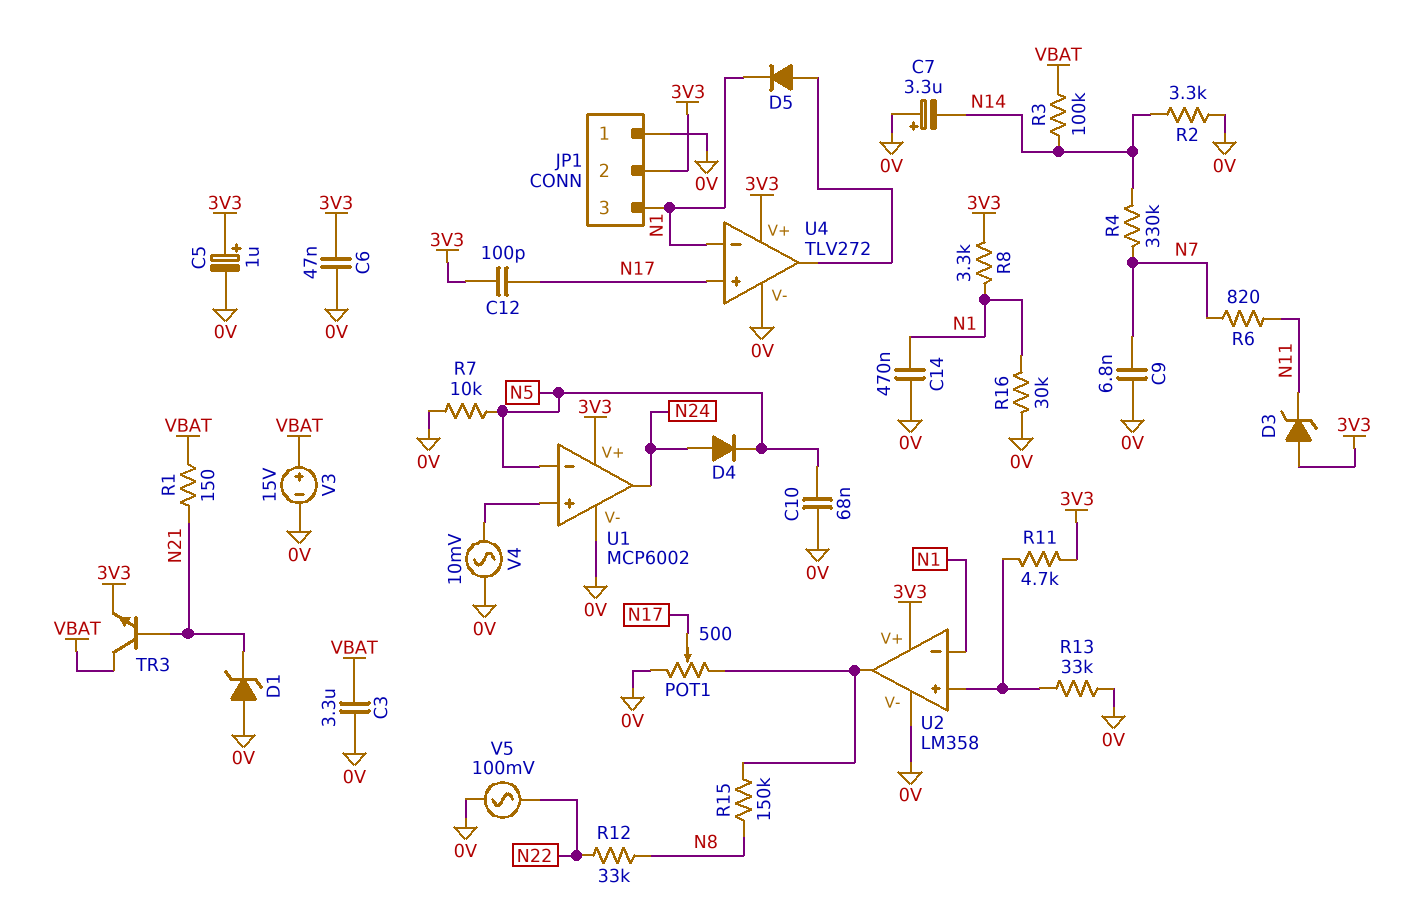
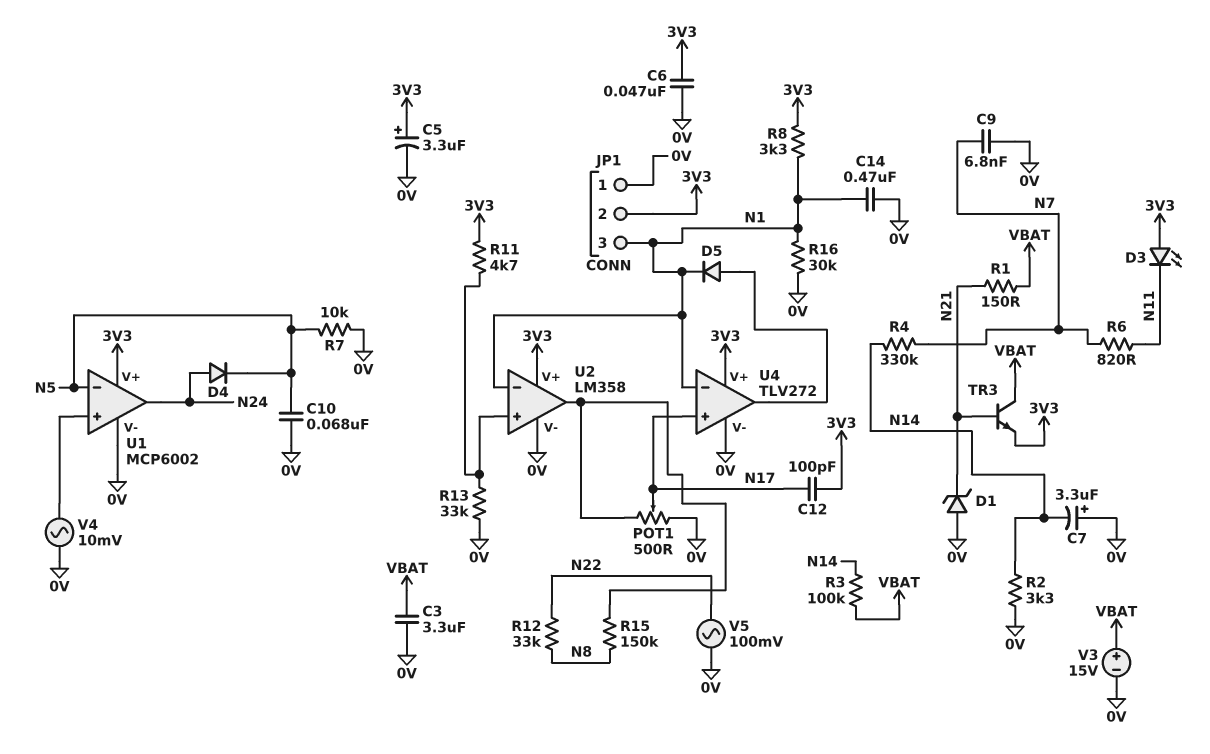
C5: 1uF (plus 3V3, minus 0V) -> 3.3uF (plus 3V3, minus 0V)
D3: zener (A 3V3, K N11) -> LED (A 3V3, K N11)

